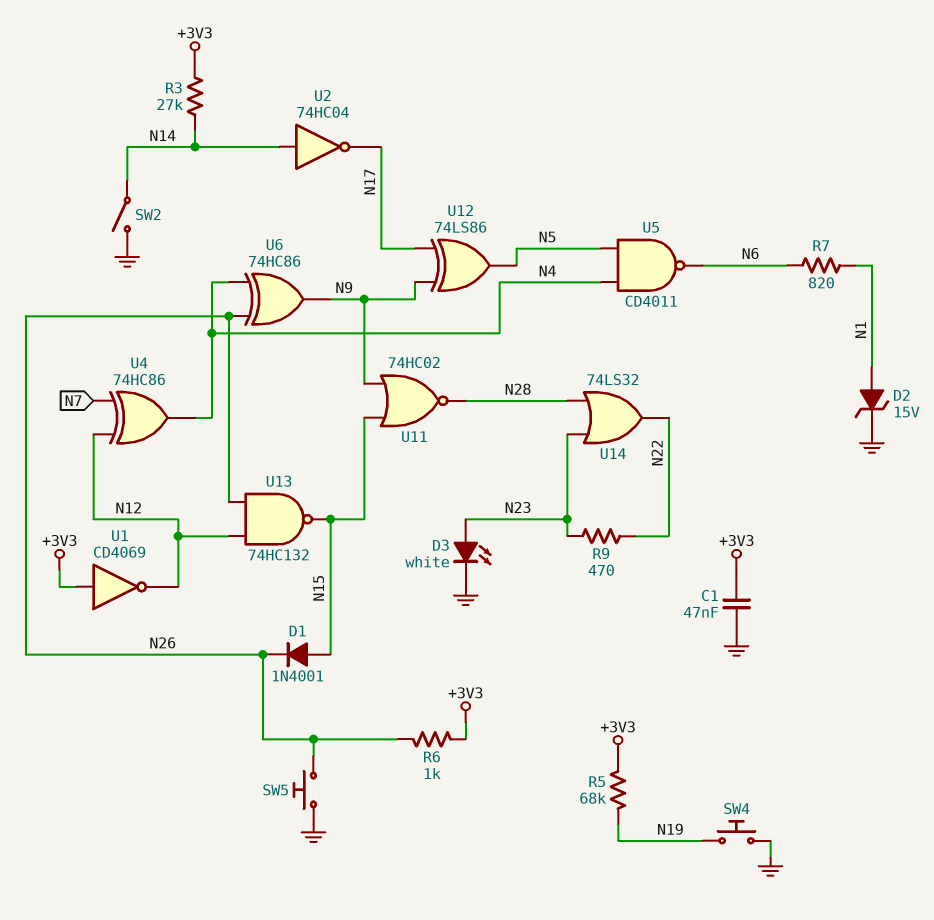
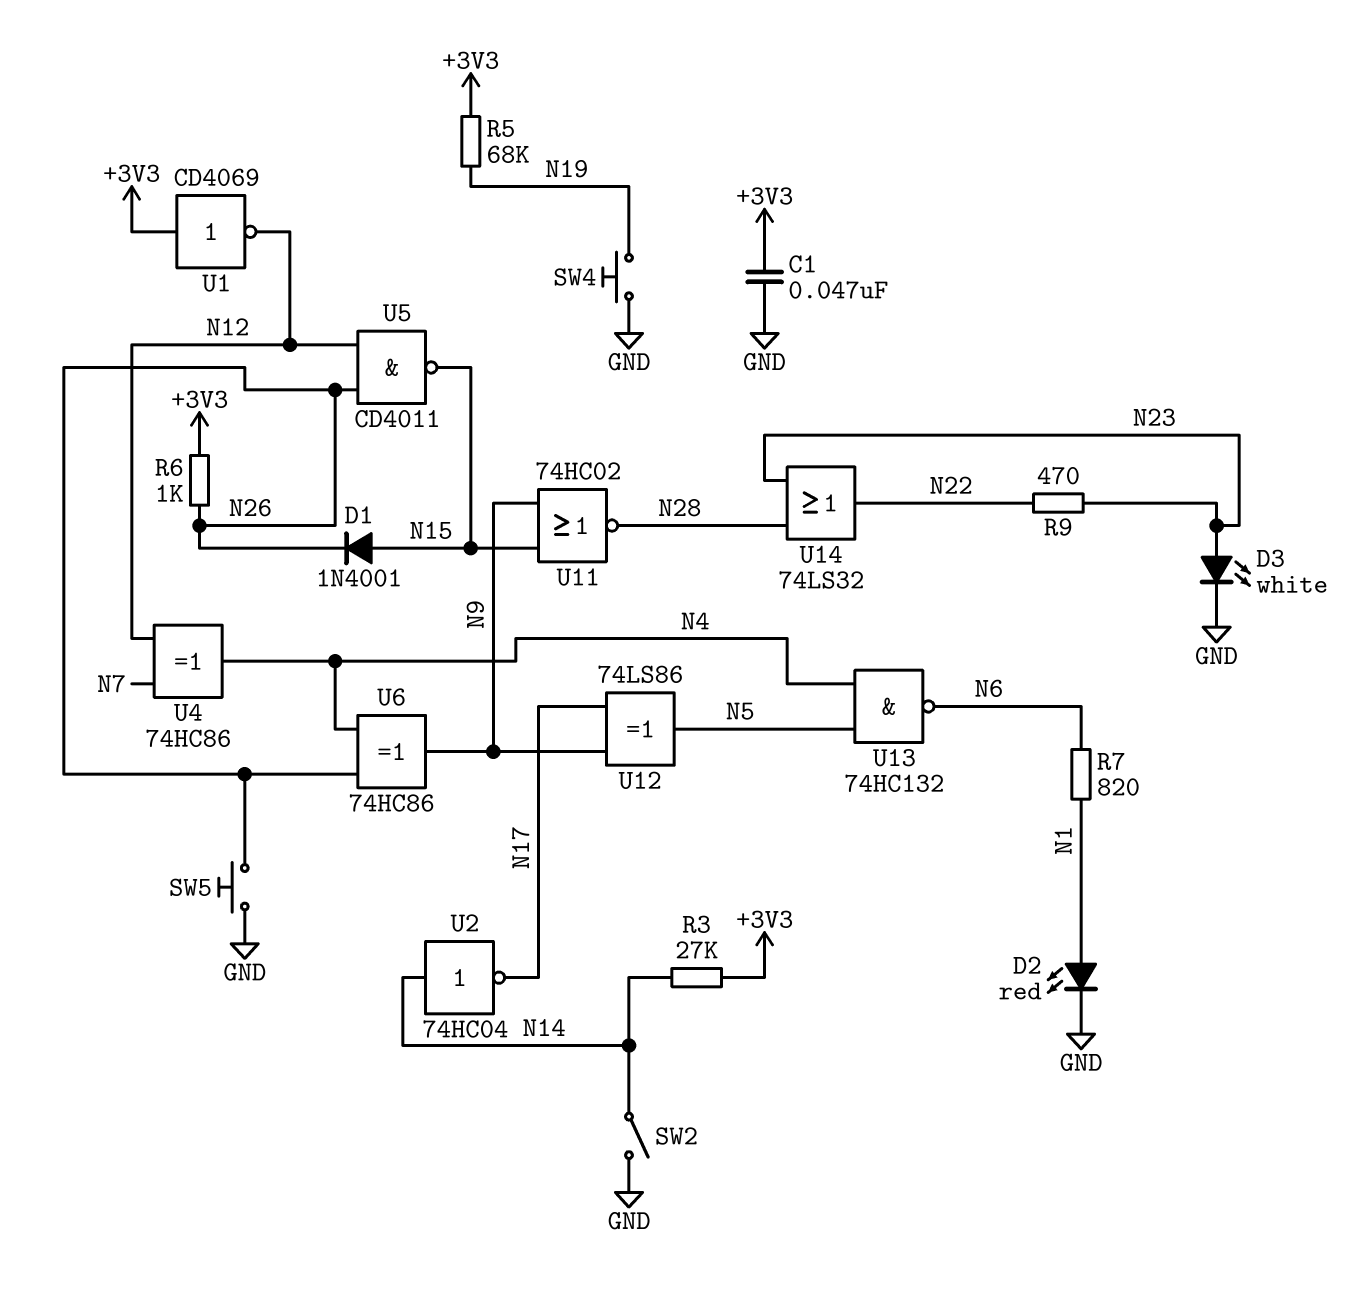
D2: zener 15V (A N1, K GND) -> LED red (A N1, K GND)
U5: NAND CD4011 (in N4, in N5, out N6) -> NAND CD4011 (in N12, in N26, out N15)
U13: NAND 74HC132 (in N12, in N26, out N15) -> NAND 74HC132 (in N4, in N5, out N6)

